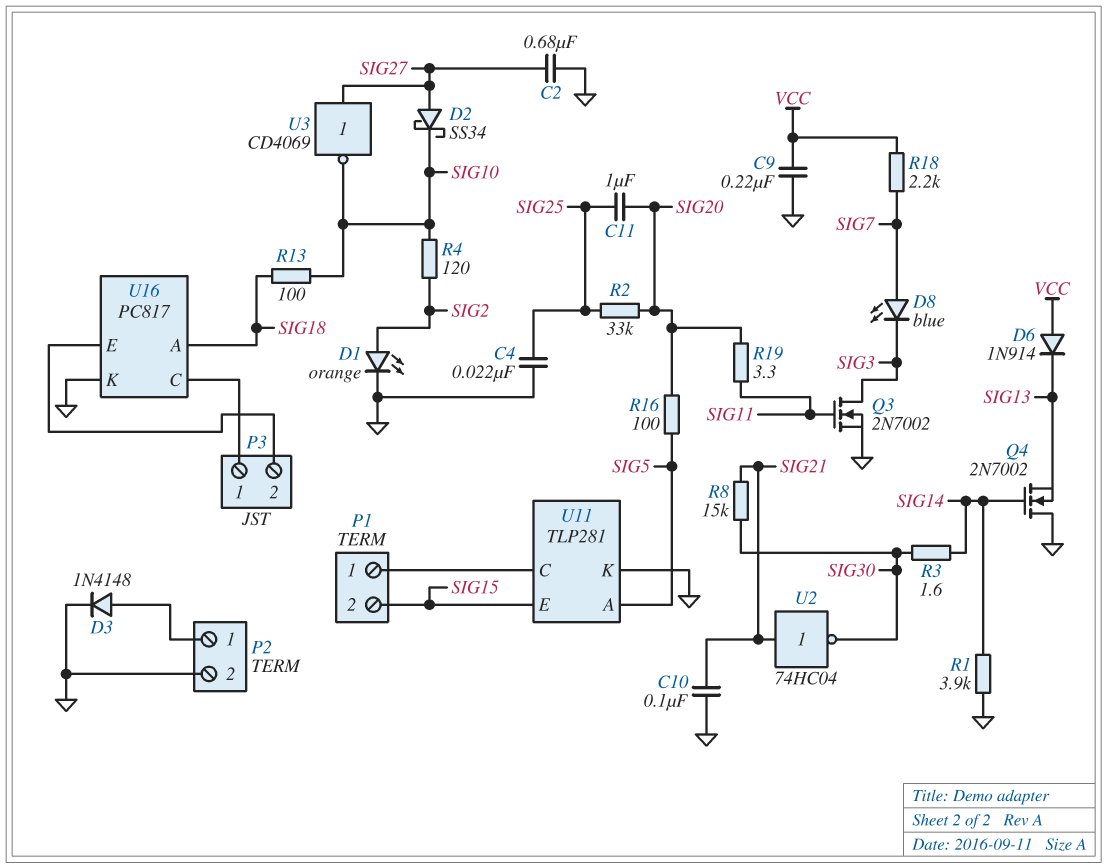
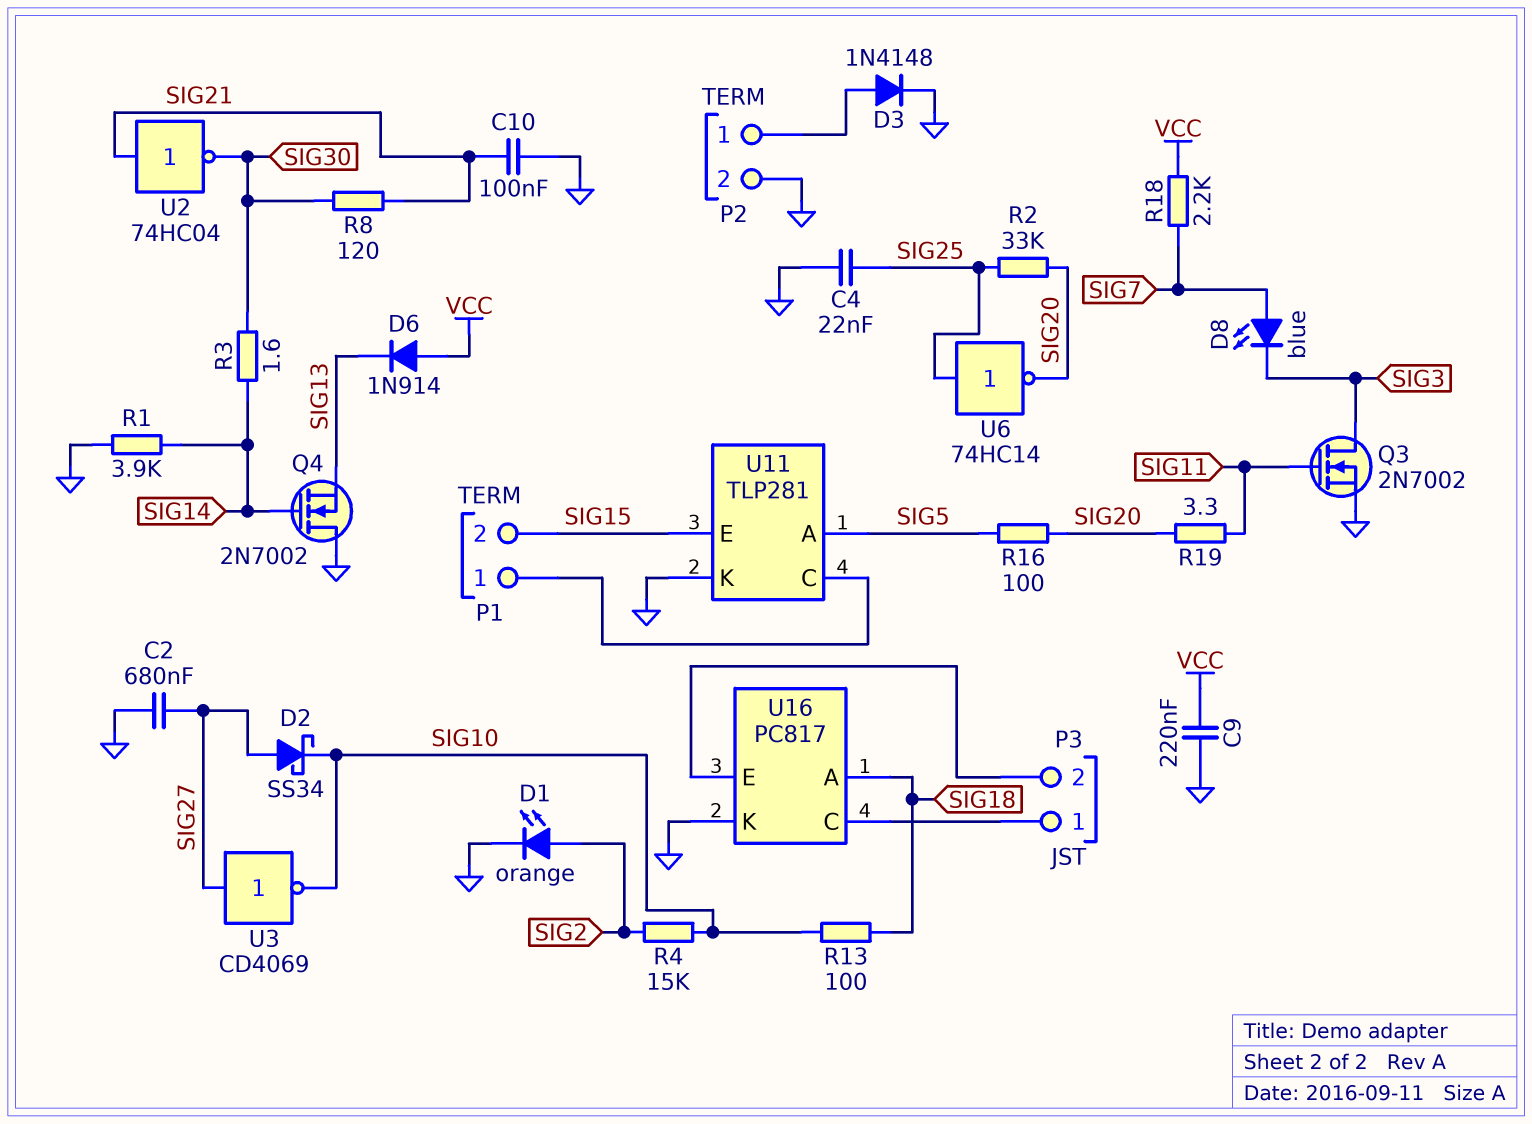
C11: 1uF (SIG20, SIG25) -> none
R4: 120 (SIG2, SIG10) -> 15k (SIG2, SIG10)
R8: 15k (SIG21, SIG30) -> 120 (SIG21, SIG30)
U6: none -> NOT 74HC14 (in SIG25, out SIG20)

